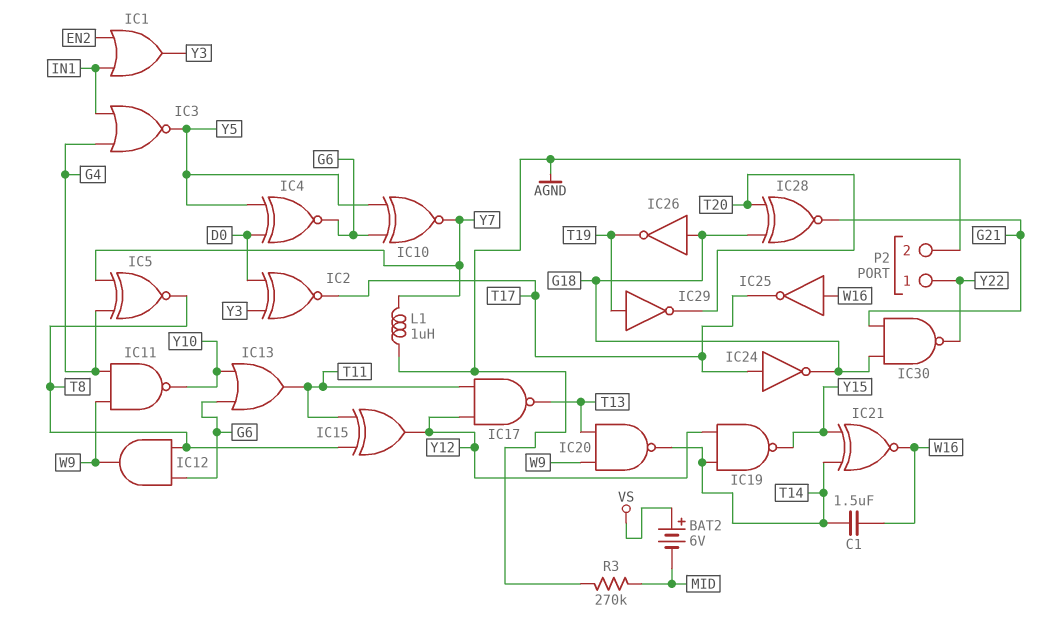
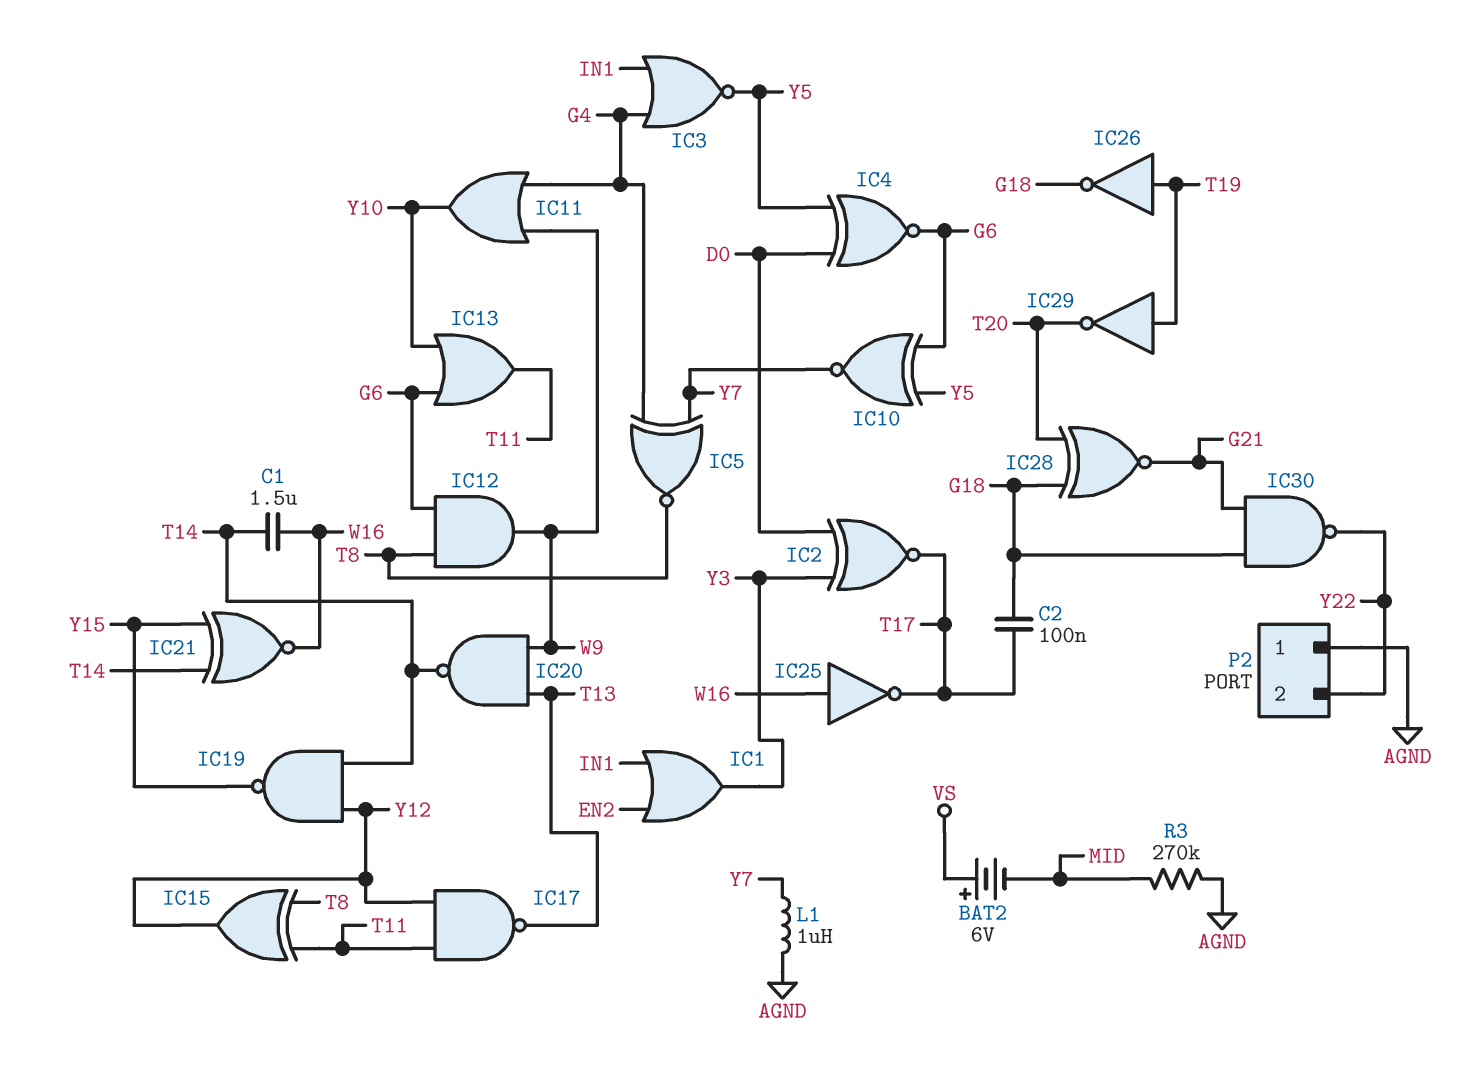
C2: none -> 100nF (G18, T17)
IC11: NAND (in G4, in W9, out Y10) -> OR (in G4, in W9, out Y10)
IC24: NOT (in T17, out G18) -> none
IC26: NOT (in G18, out T19) -> NOT (in T19, out G18)
P2 pin 1: Y22 -> AGND
P2 pin 2: AGND -> Y22

